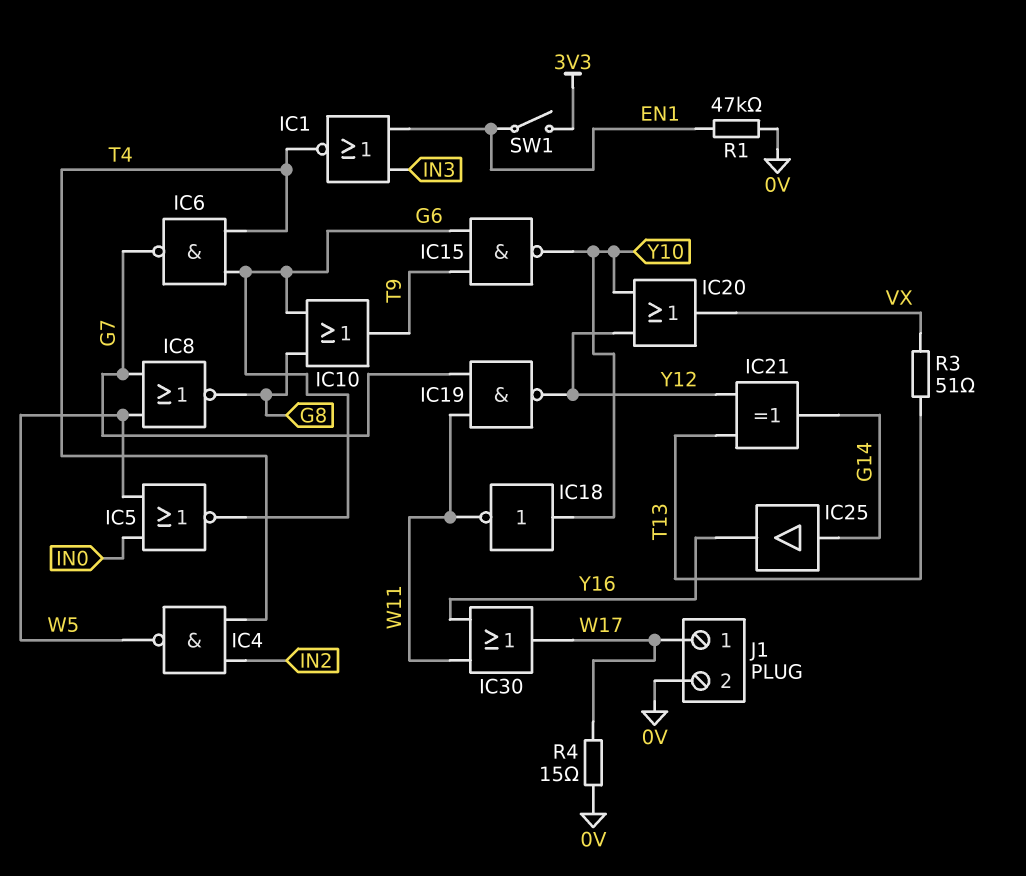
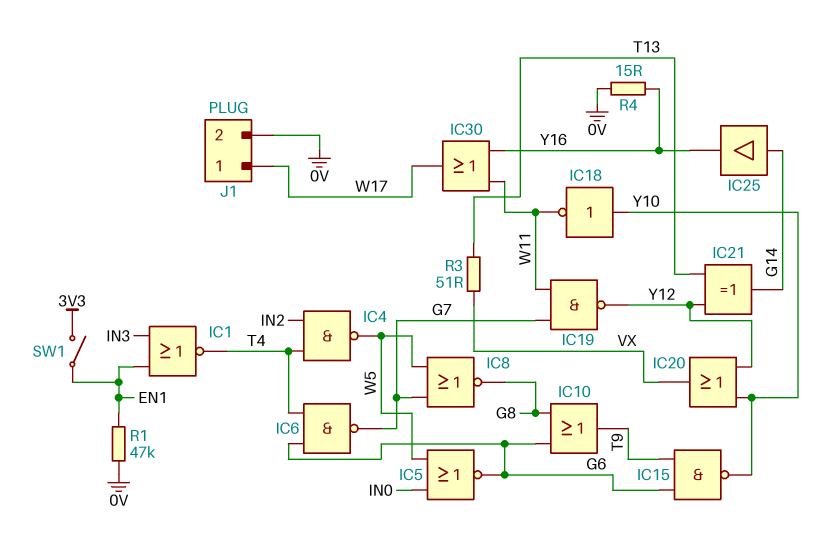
R4: 15 (0V, W17) -> 15 (0V, Y16)

